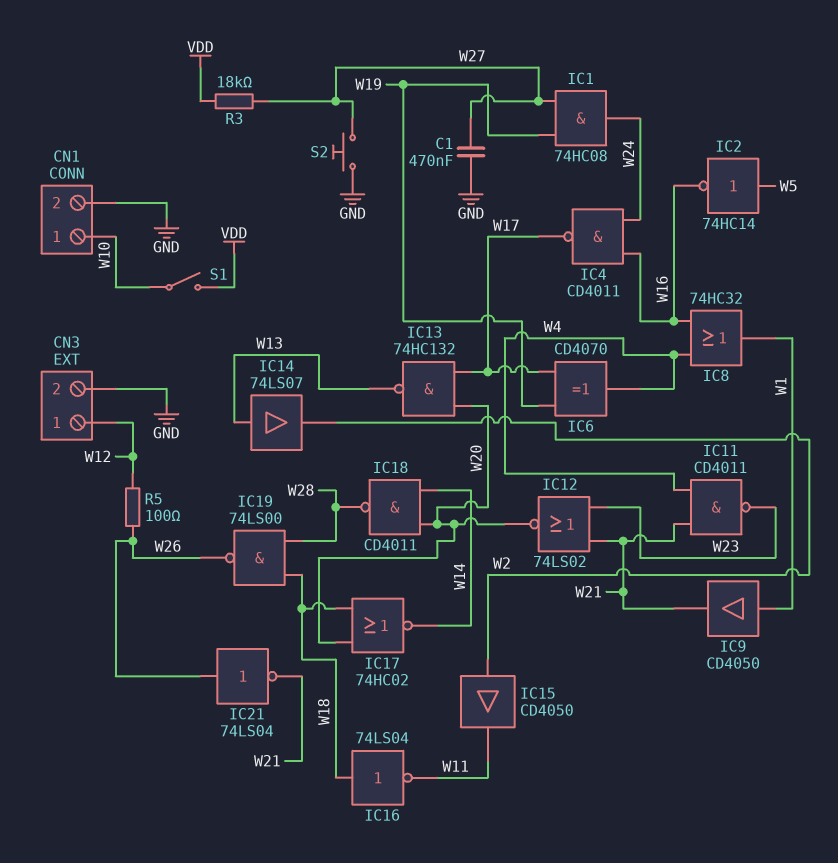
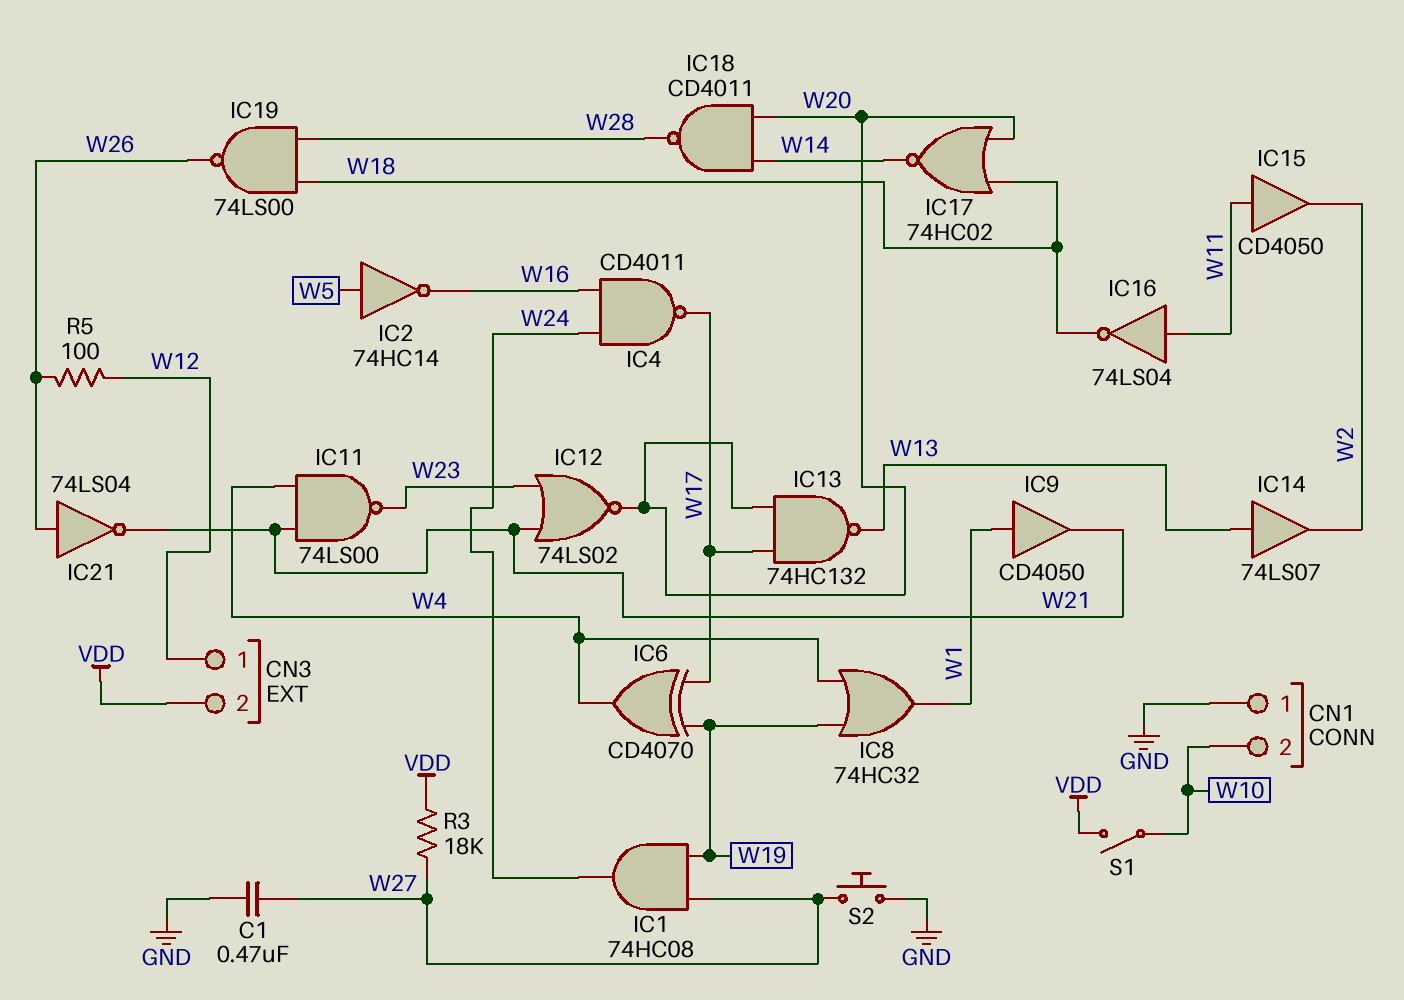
CN1 pin 1: W10 -> GND
CN1 pin 2: GND -> W10
CN3 pin 2: GND -> VDD
IC8: OR 74HC32 (in W4, in W16, out W1) -> OR 74HC32 (in W4, in W19, out W1)
IC11: NAND CD4011 (in W4, in W21, out W23) -> NAND 74LS00 (in W4, in W21, out W23)
IC15: buffer CD4050 (in W2, out W11) -> buffer CD4050 (in W11, out W2)
IC16: NOT 74LS04 (in W18, out W11) -> NOT 74LS04 (in W11, out W18)

